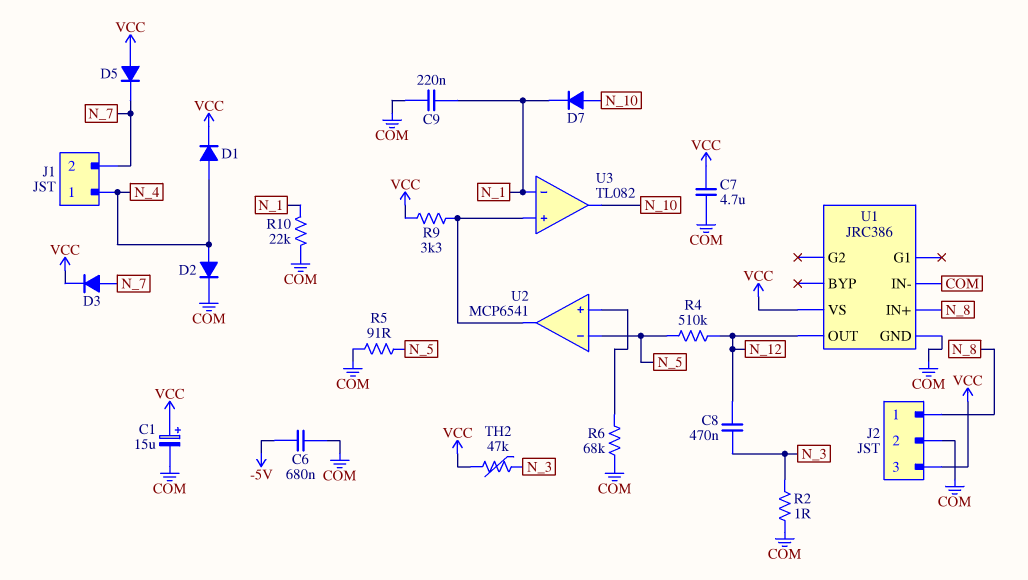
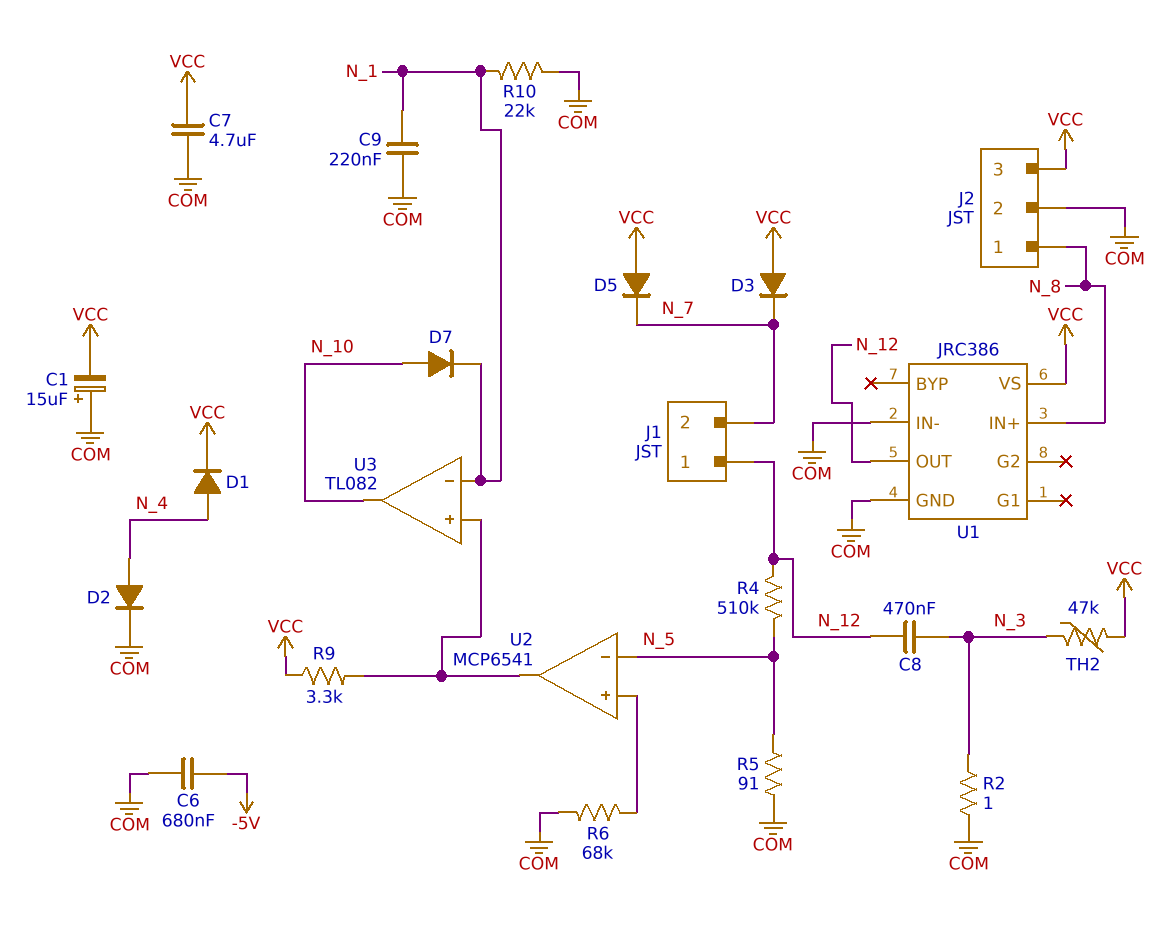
C1: 15uF (plus VCC, minus COM) -> 15uF (plus COM, minus VCC)
D3: diode (A N_7, K VCC) -> diode (A VCC, K N_7)
J1 pin 1: N_4 -> N_12

